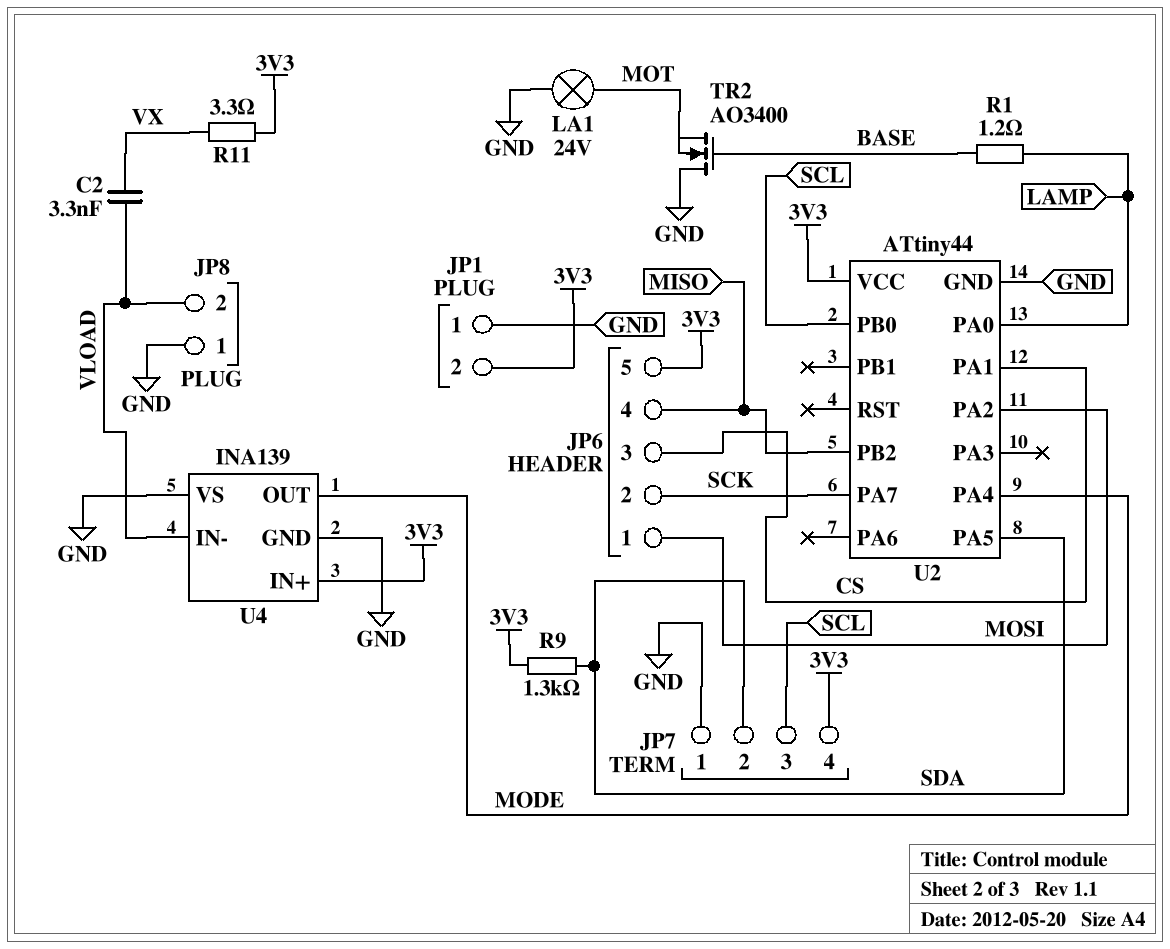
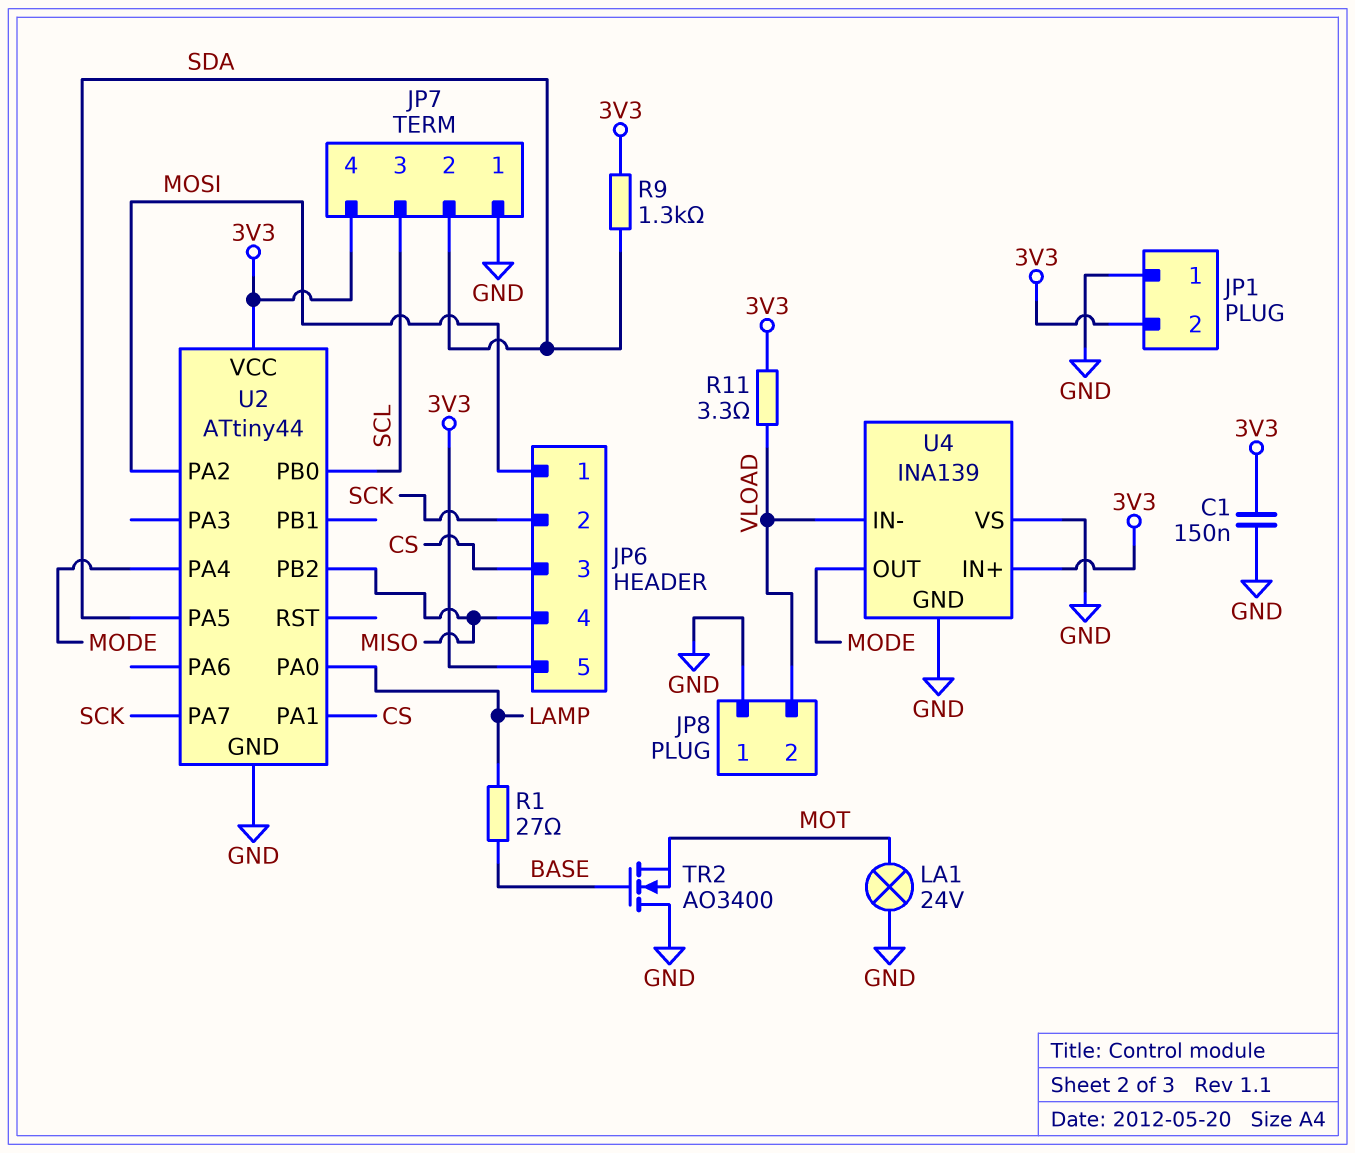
C1: none -> 150nF (3V3, GND)
C2: 3.3nF (VLOAD, VX) -> none
R1: 1.2 (BASE, LAMP) -> 27 (BASE, LAMP)
R11: 3.3 (3V3, VX) -> 3.3 (3V3, VLOAD)

